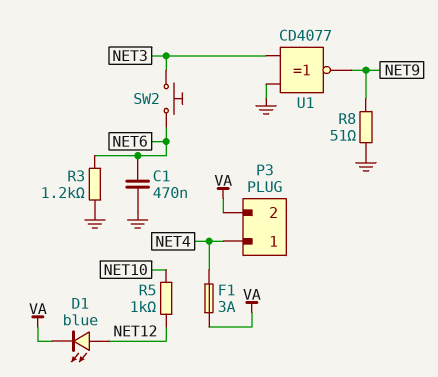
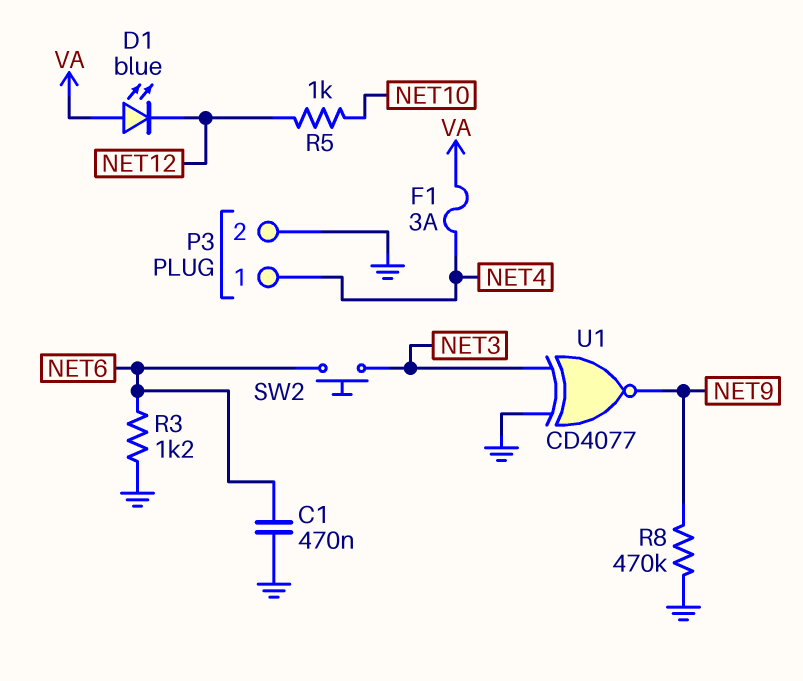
D1: LED blue (A NET12, K VA) -> LED blue (A VA, K NET12)
P3 pin 2: VA -> GND
R8: 51 (GND, NET9) -> 470k (GND, NET9)

